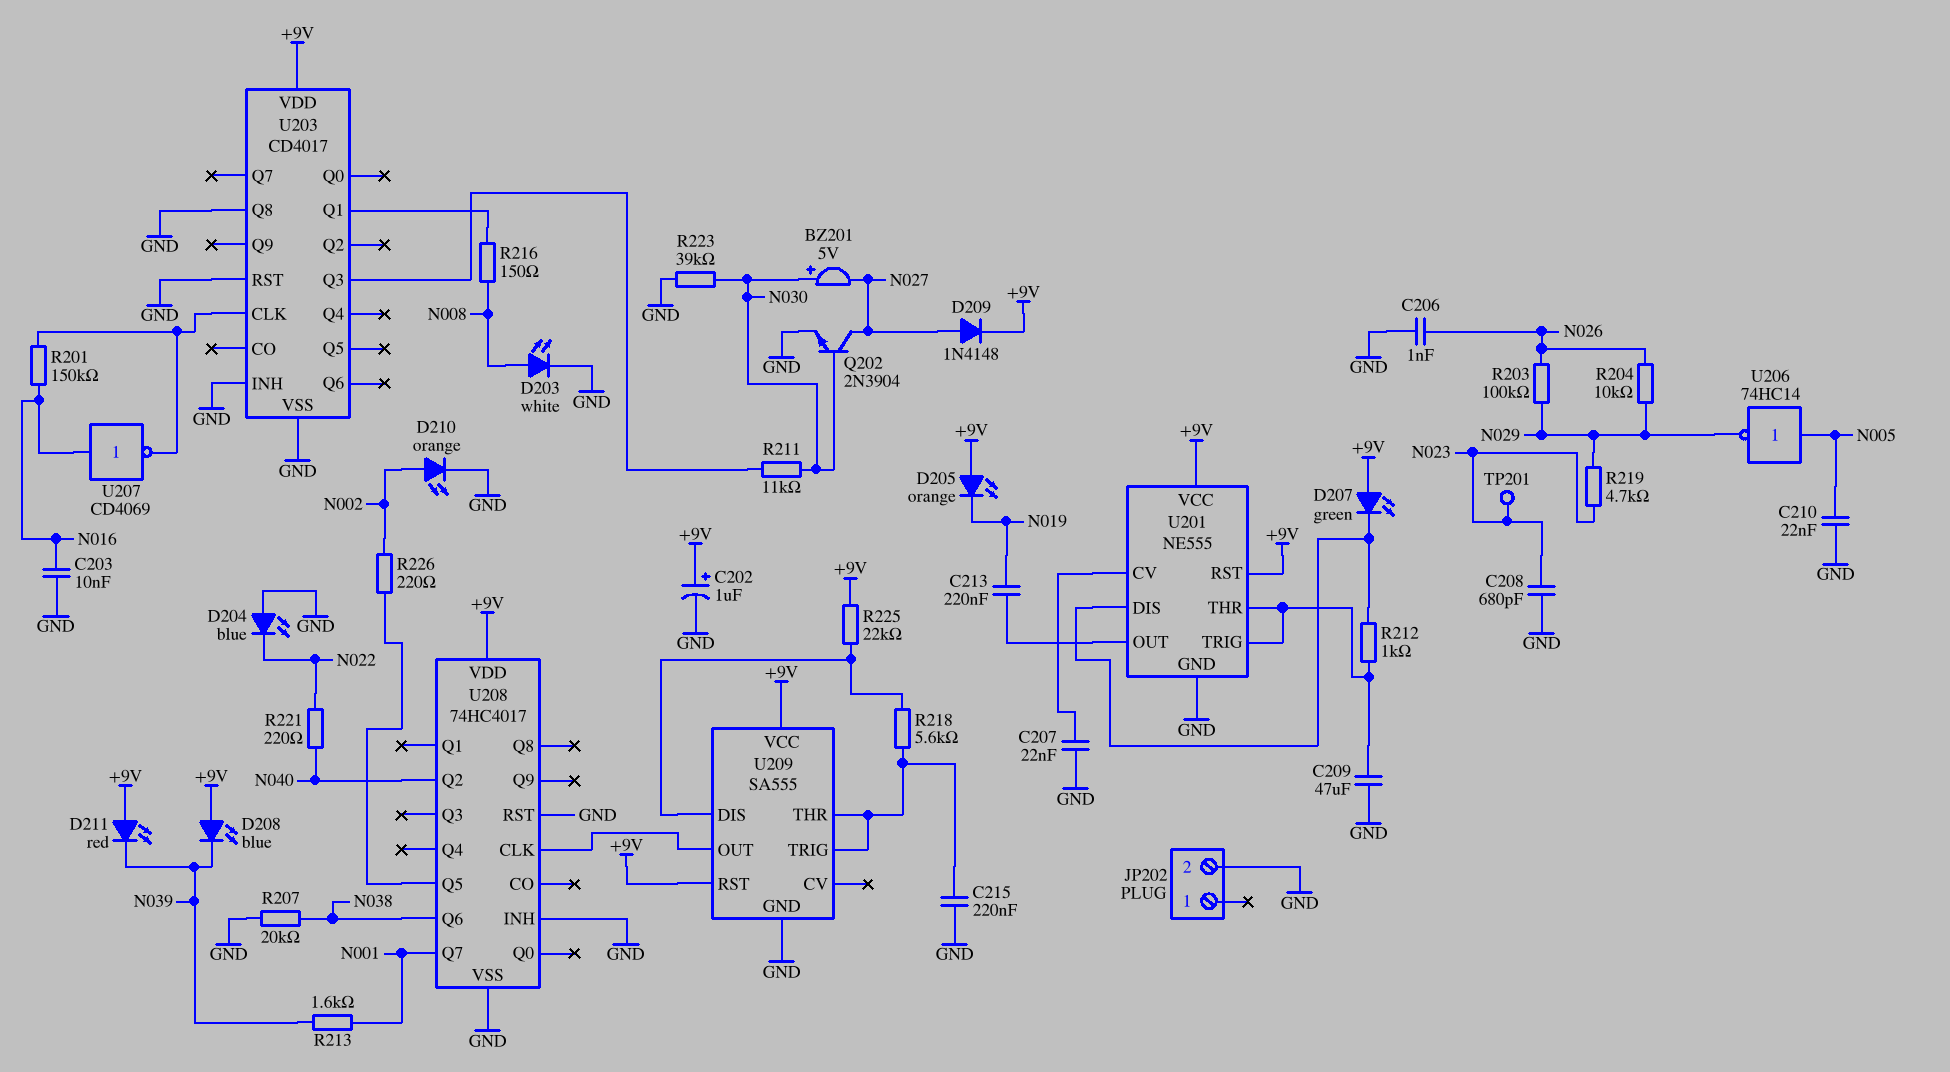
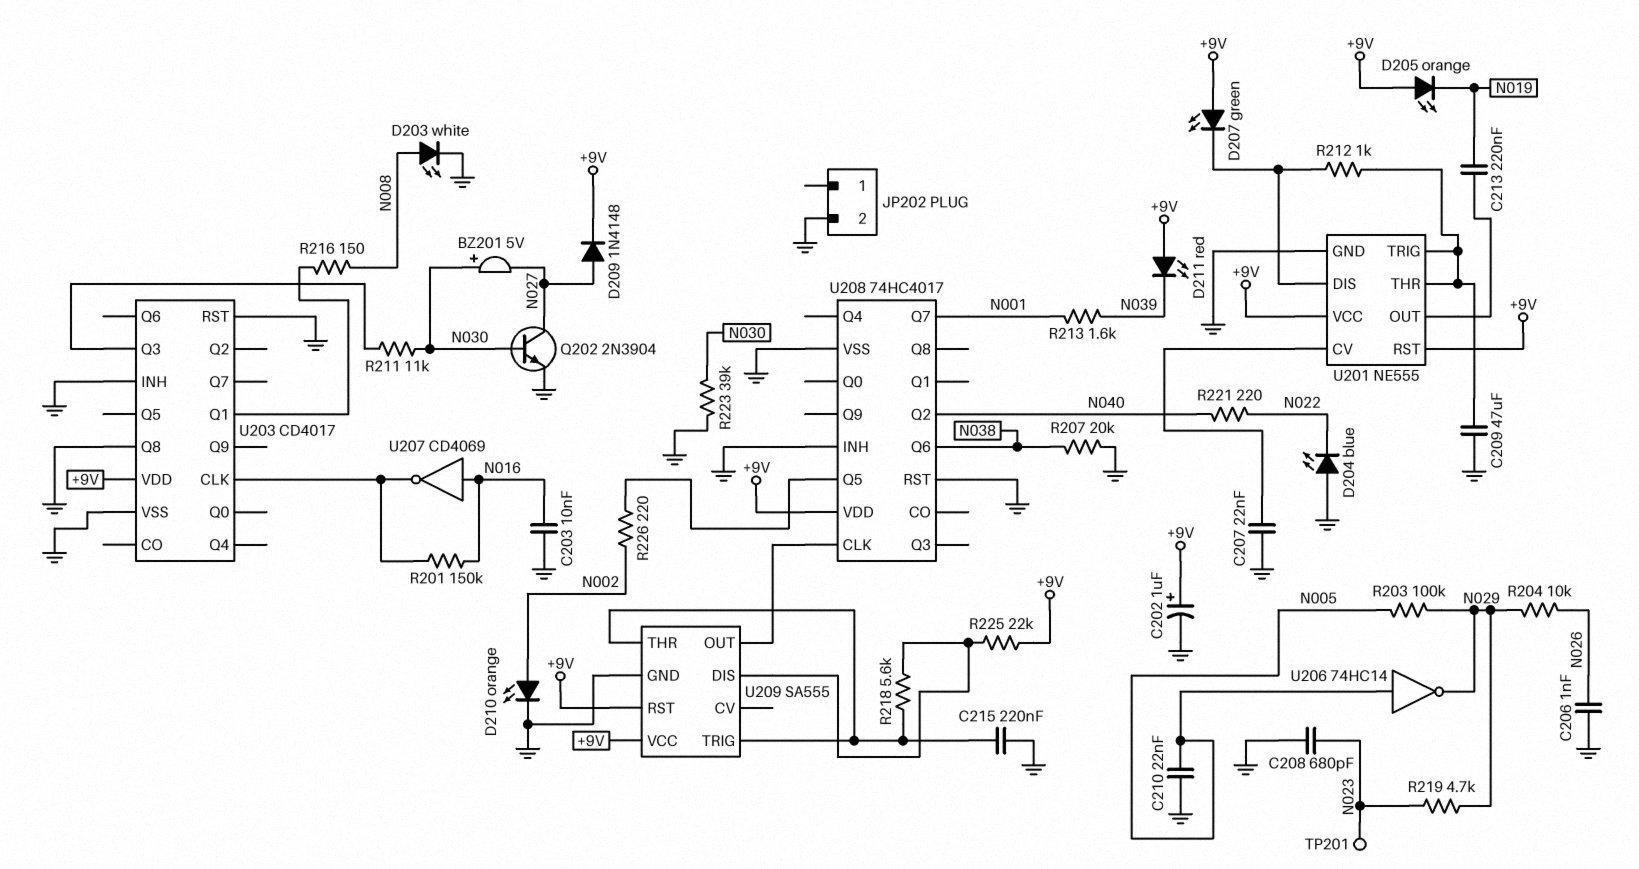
D208: LED blue (A +9V, K N039) -> none
R203: 100k (N026, N029) -> 100k (N005, N029)

